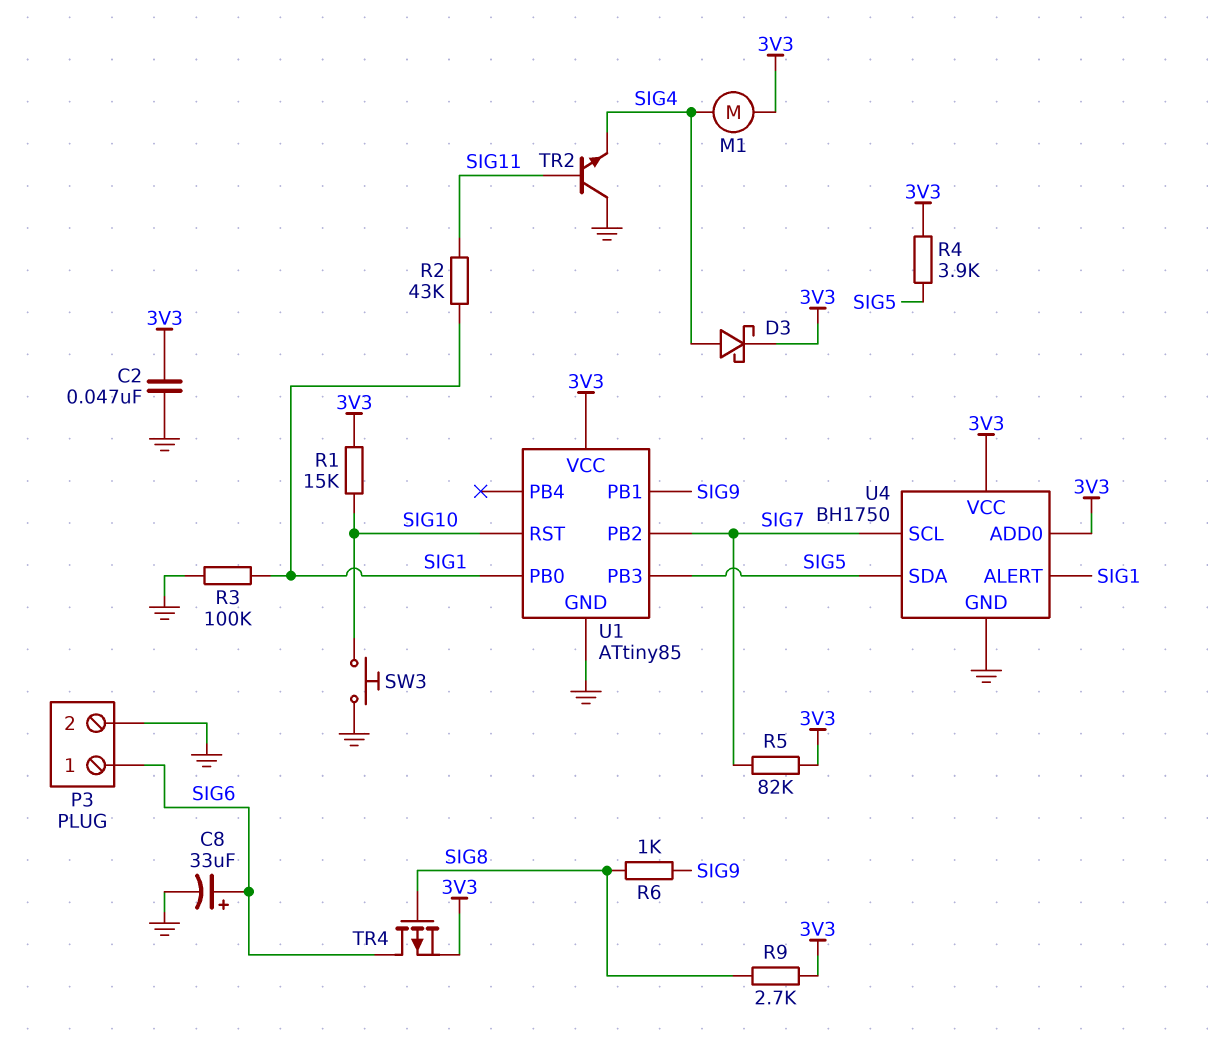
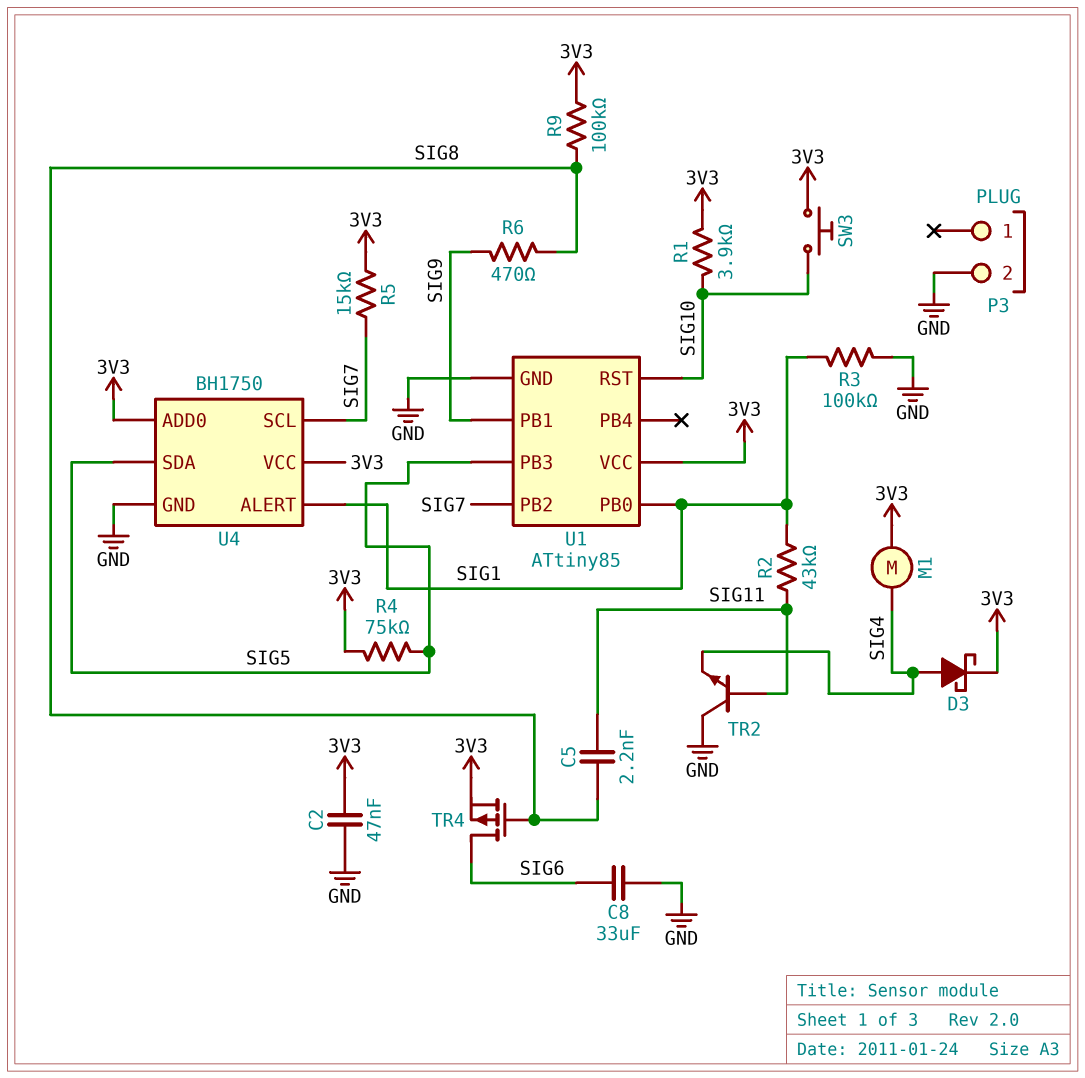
C5: none -> 2.2nF (SIG8, SIG11)
C8: 33uF (plus SIG6, minus GND) -> 33uF (GND, SIG6)
P3 pin 1: SIG6 -> none
R1: 15k (3V3, SIG10) -> 3.9k (3V3, SIG10)
R4: 3.9k (3V3, SIG5) -> 75k (3V3, SIG5)
R5: 82k (3V3, SIG7) -> 15k (3V3, SIG7)
R6: 1k (SIG8, SIG9) -> 470 (SIG8, SIG9)
R9: 2.7k (3V3, SIG8) -> 100k (3V3, SIG8)
SW3: button (GND, SIG10) -> button (3V3, SIG10)

